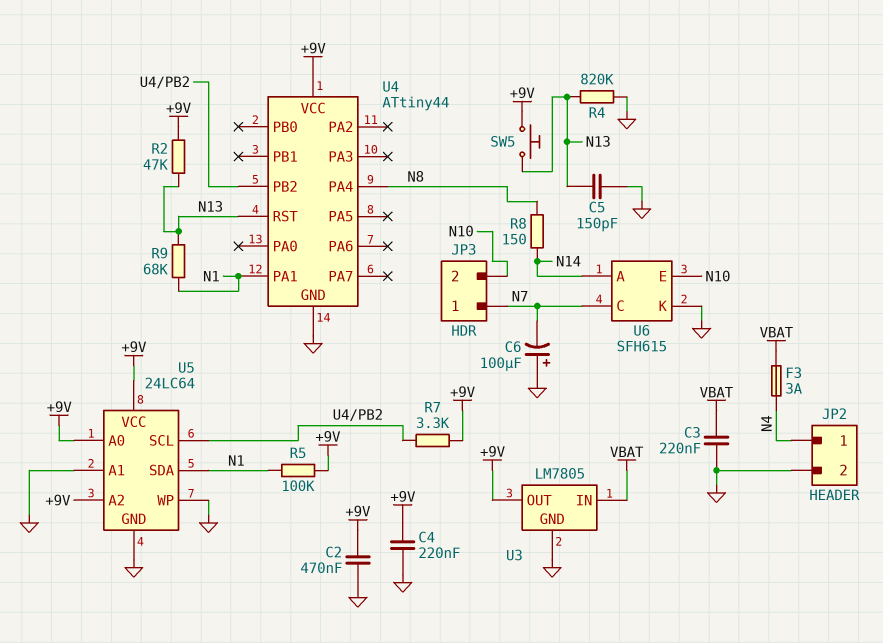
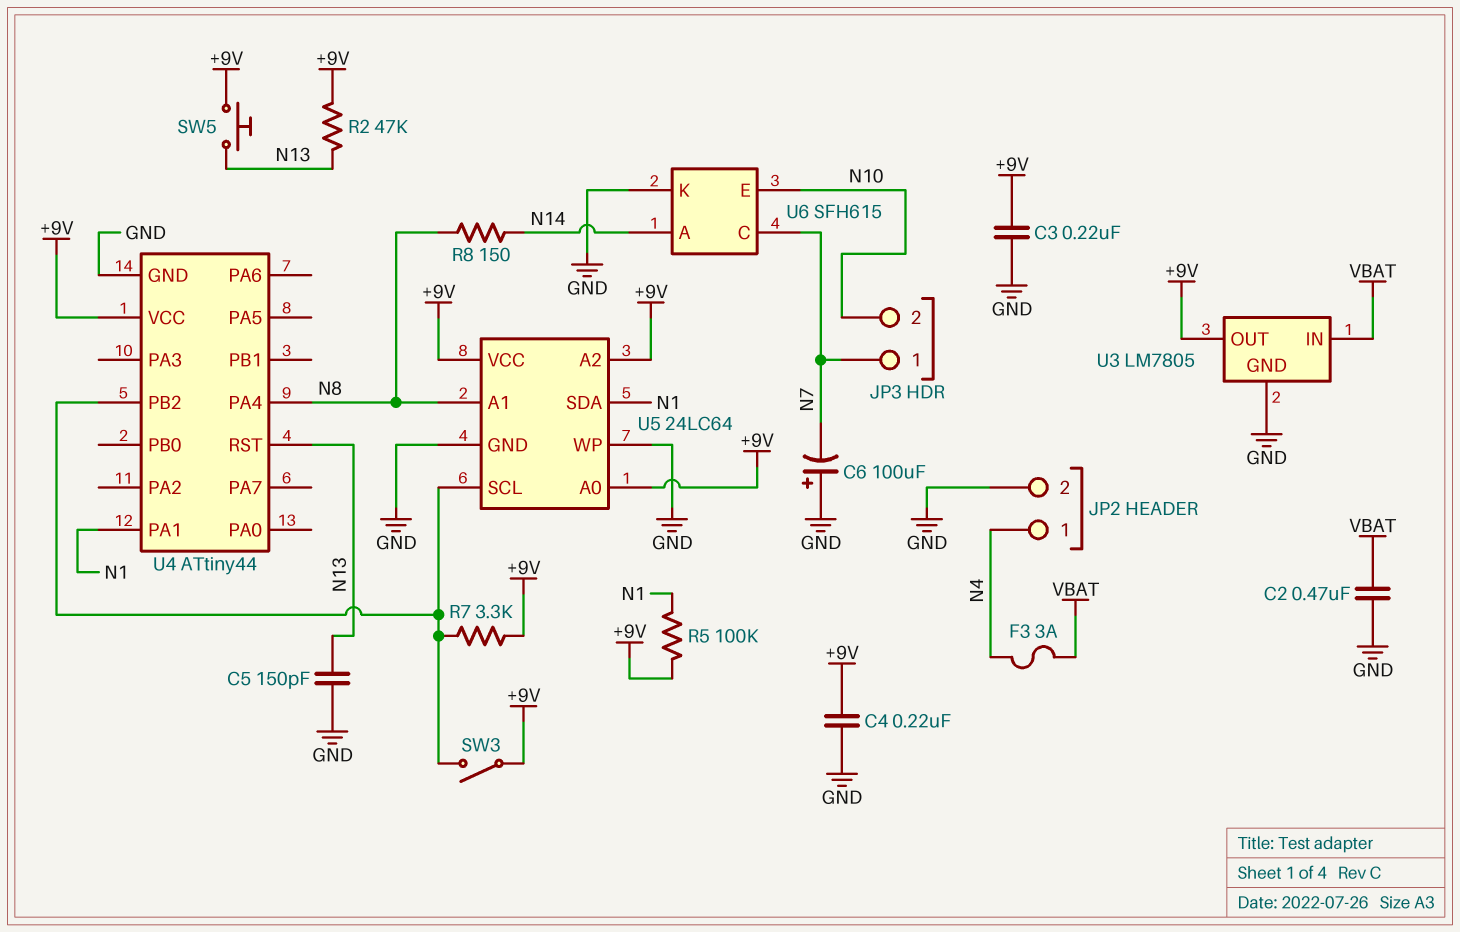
C2: 470nF (+9V, GND) -> 470nF (GND, VBAT)
C3: 220nF (GND, VBAT) -> 220nF (+9V, GND)
R4: 820k (GND, N13) -> none
R9: 68k (N1, N13) -> none
SW3: none -> switch (+9V, U4/PB2)
U5 pin A1: GND -> N8

